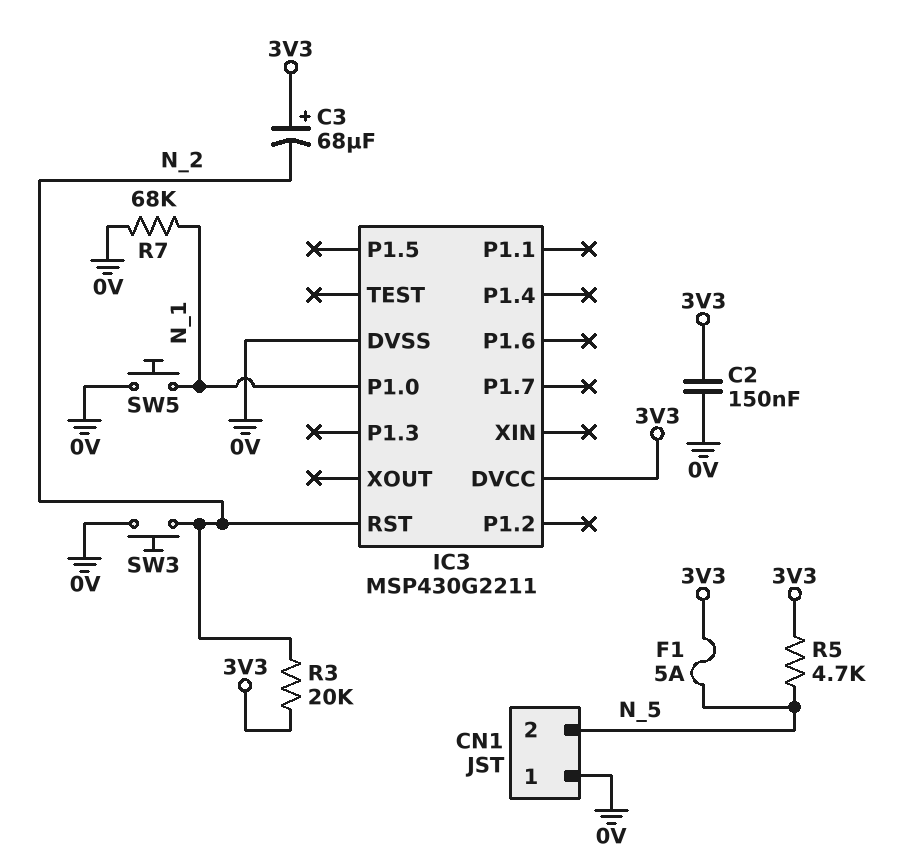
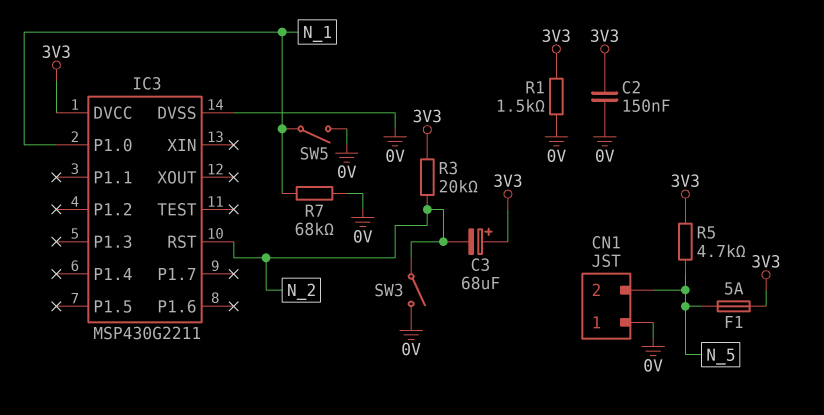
R1: none -> 1.5k (0V, 3V3)
SW3: button (0V, N_2) -> switch (0V, N_2)
SW5: button (0V, N_1) -> switch (0V, N_1)

